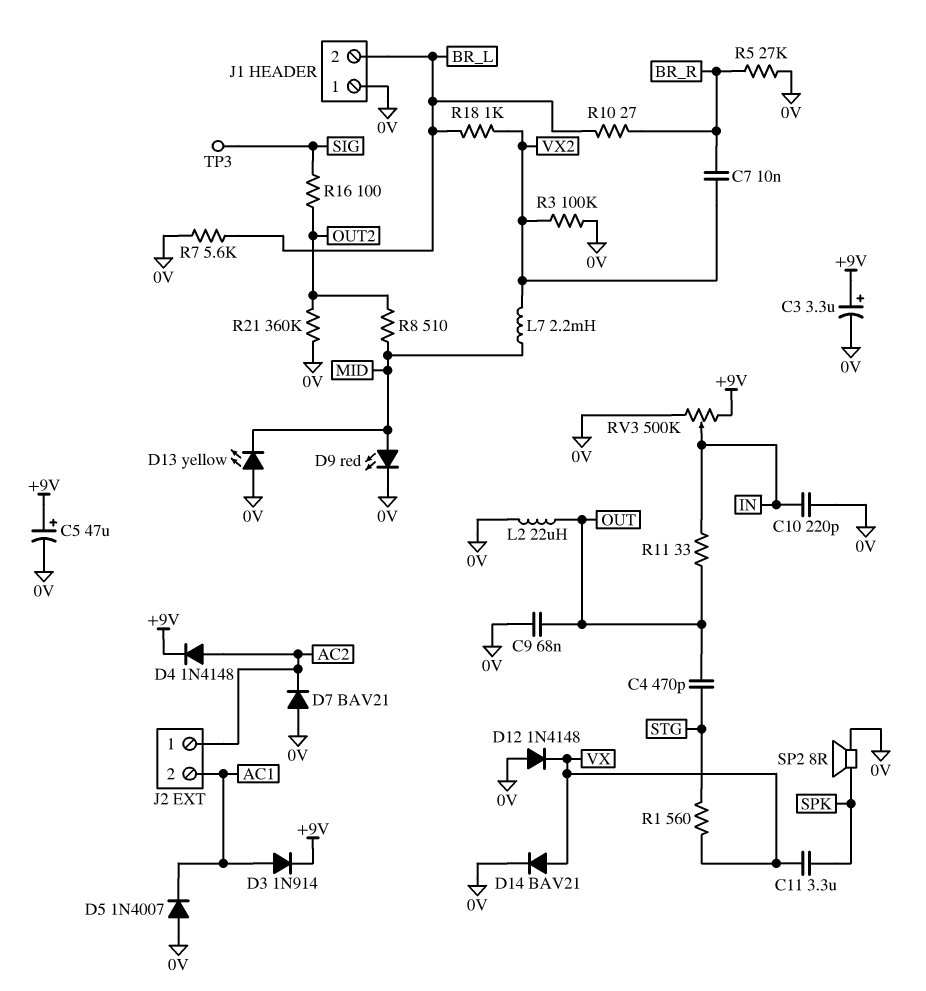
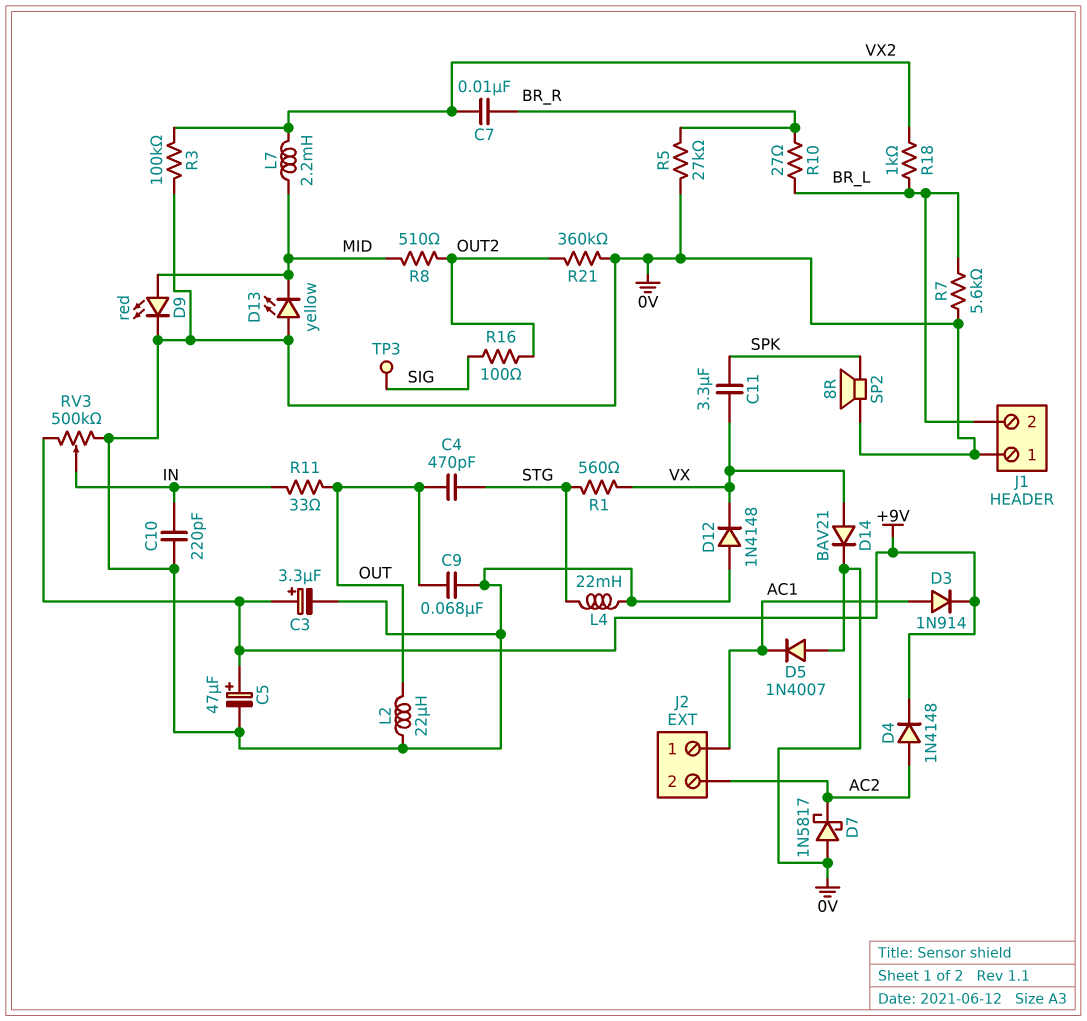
D7: diode BAV21 (A 0V, K AC2) -> schottky 1N5817 (A 0V, K AC2)
J2 pin 1: AC2 -> AC1
J2 pin 2: AC1 -> AC2
L4: none -> 22mH (0V, STG)

